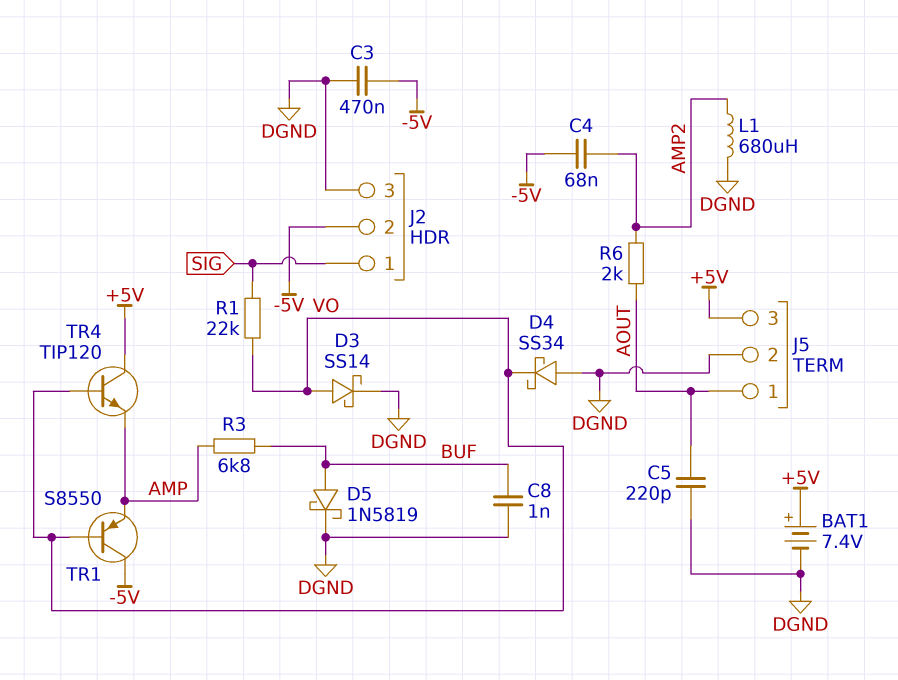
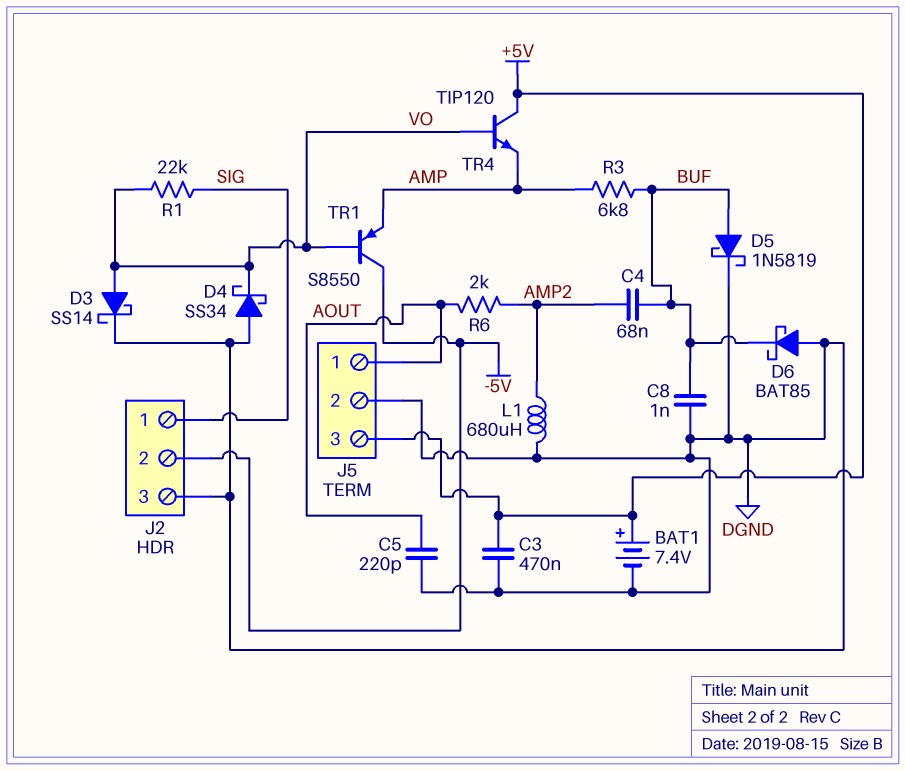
C3: 470nF (-5V, DGND) -> 470nF (+5V, DGND)
C4: 68nF (-5V, AMP2) -> 68nF (AMP2, BUF)
D6: none -> schottky BAT85 (A DGND, K BUF)

